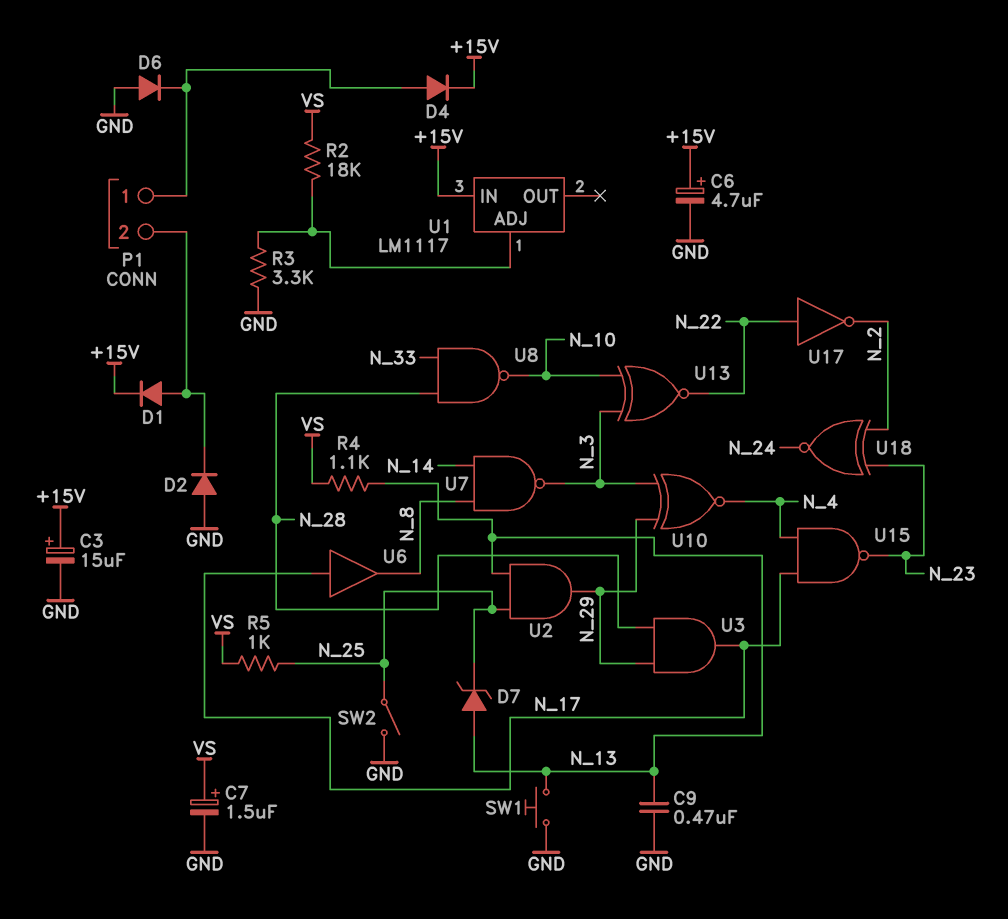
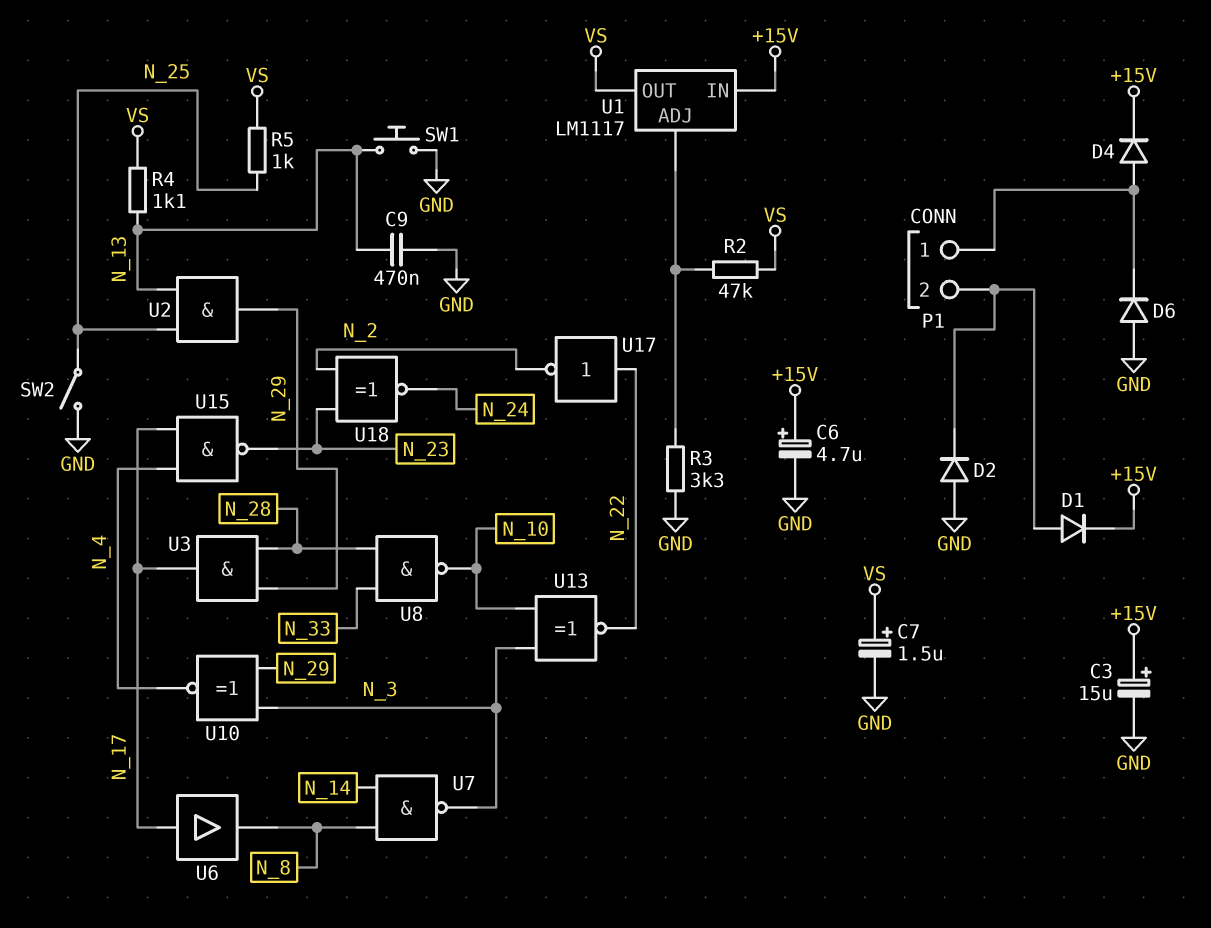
D7: zener (A N_13, K N_25) -> none
R2: 18k (U1/ADJ, VS) -> 47k (U1/ADJ, VS)
U1 pin OUT: none -> VS

